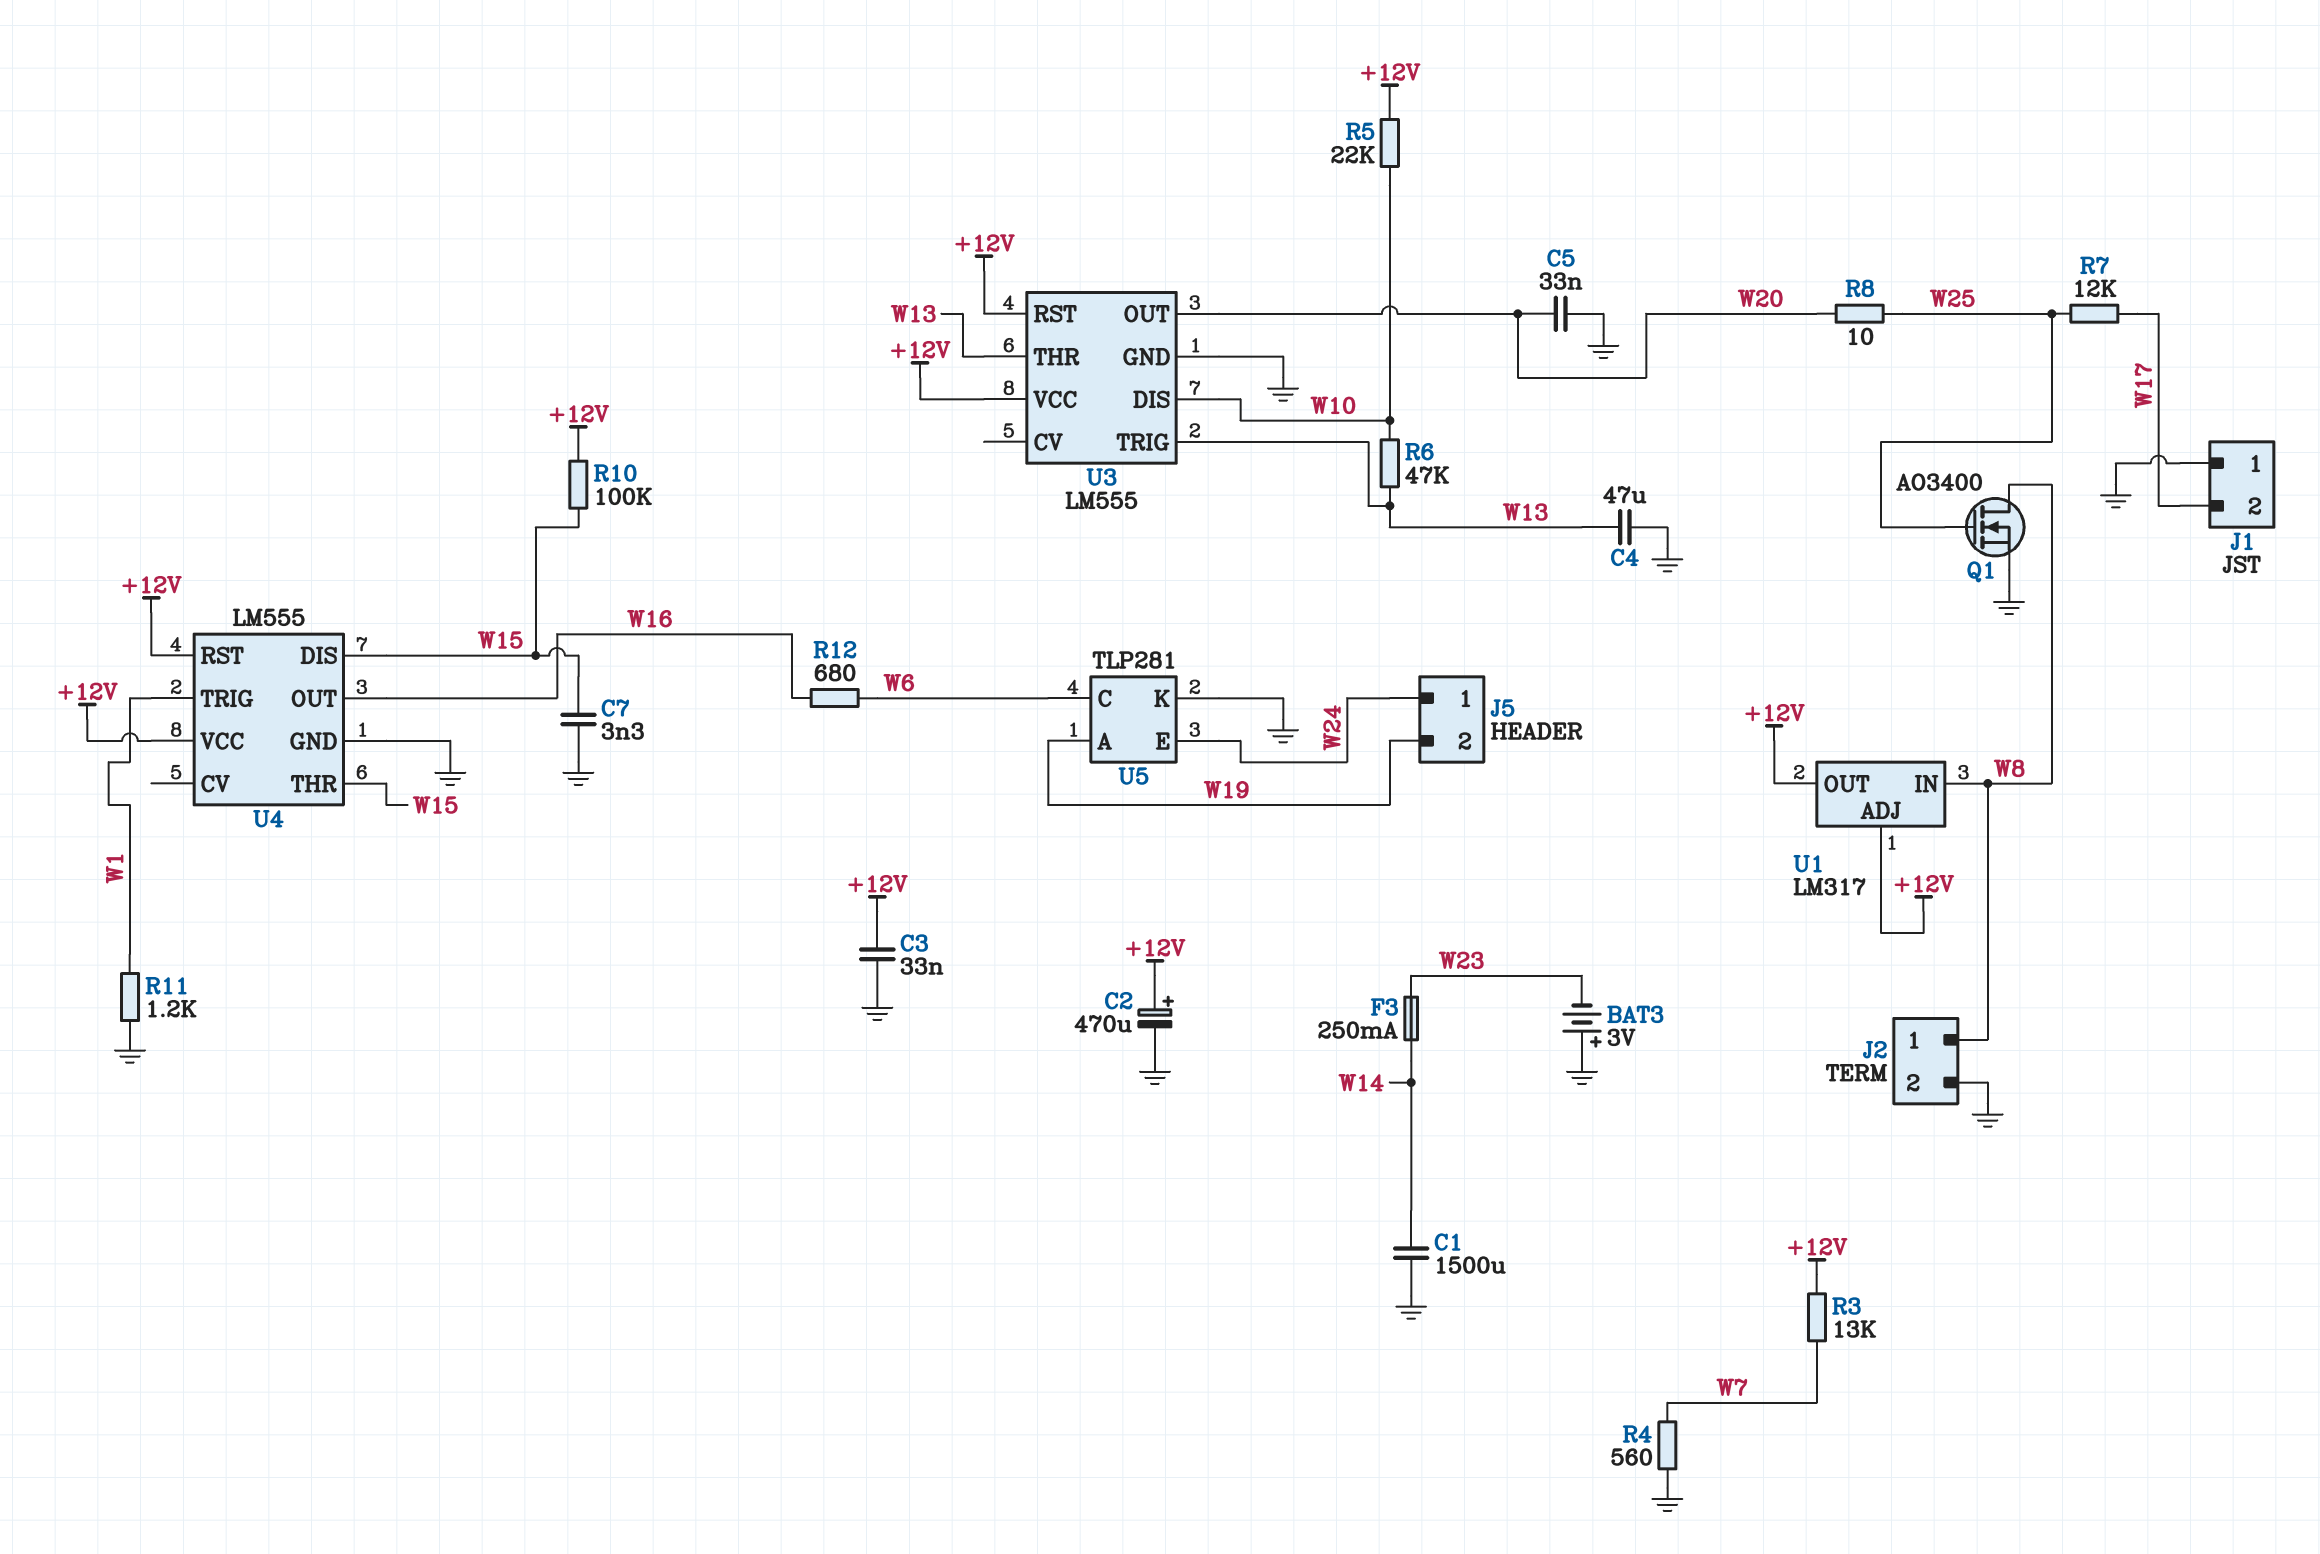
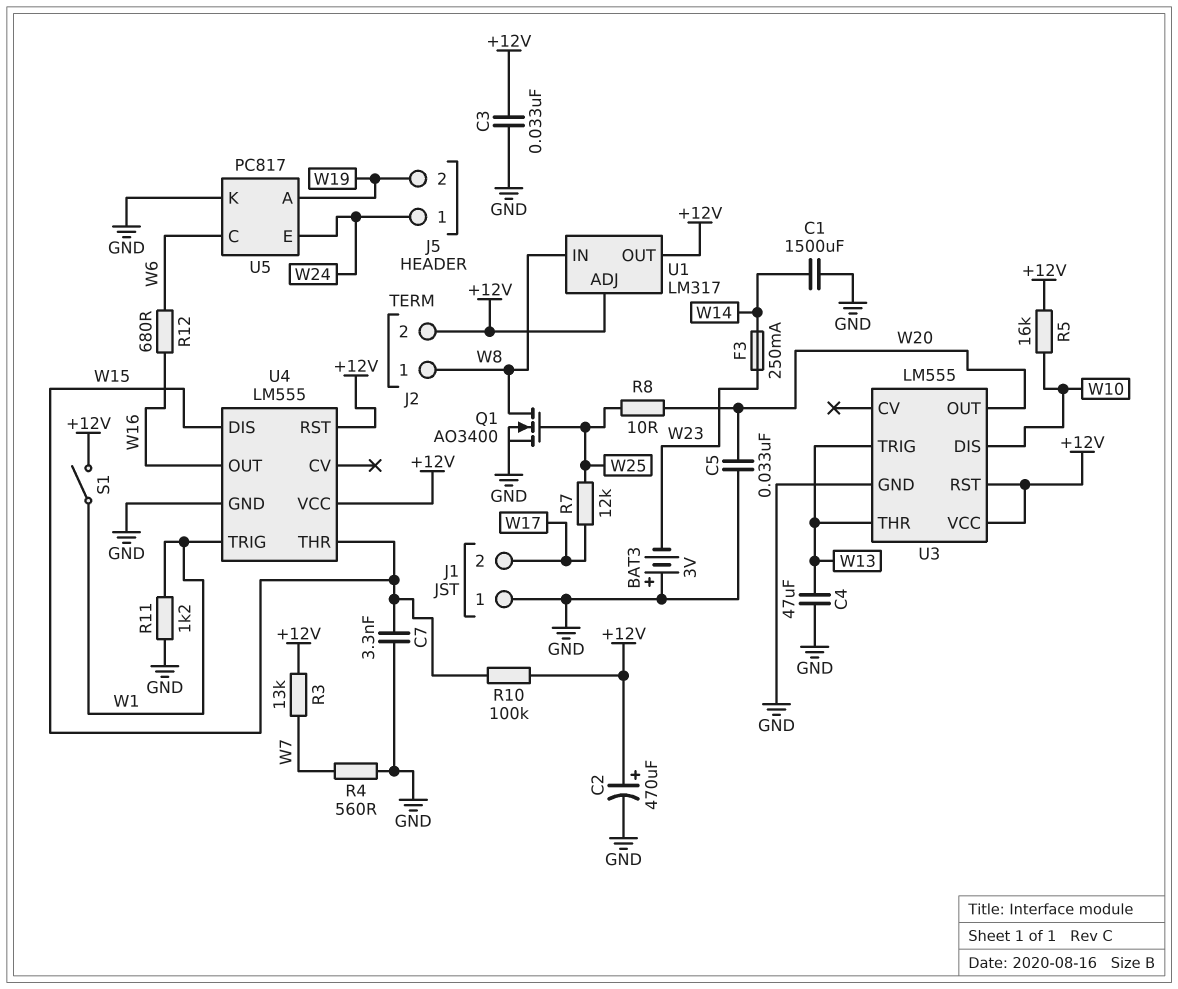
J2 pin 2: GND -> +12V
R5: 22k (+12V, W10) -> 16k (+12V, W10)
R6: 47k (W10, W13) -> none
S1: none -> switch (+12V, W1)
U5: TLP281 -> PC817

